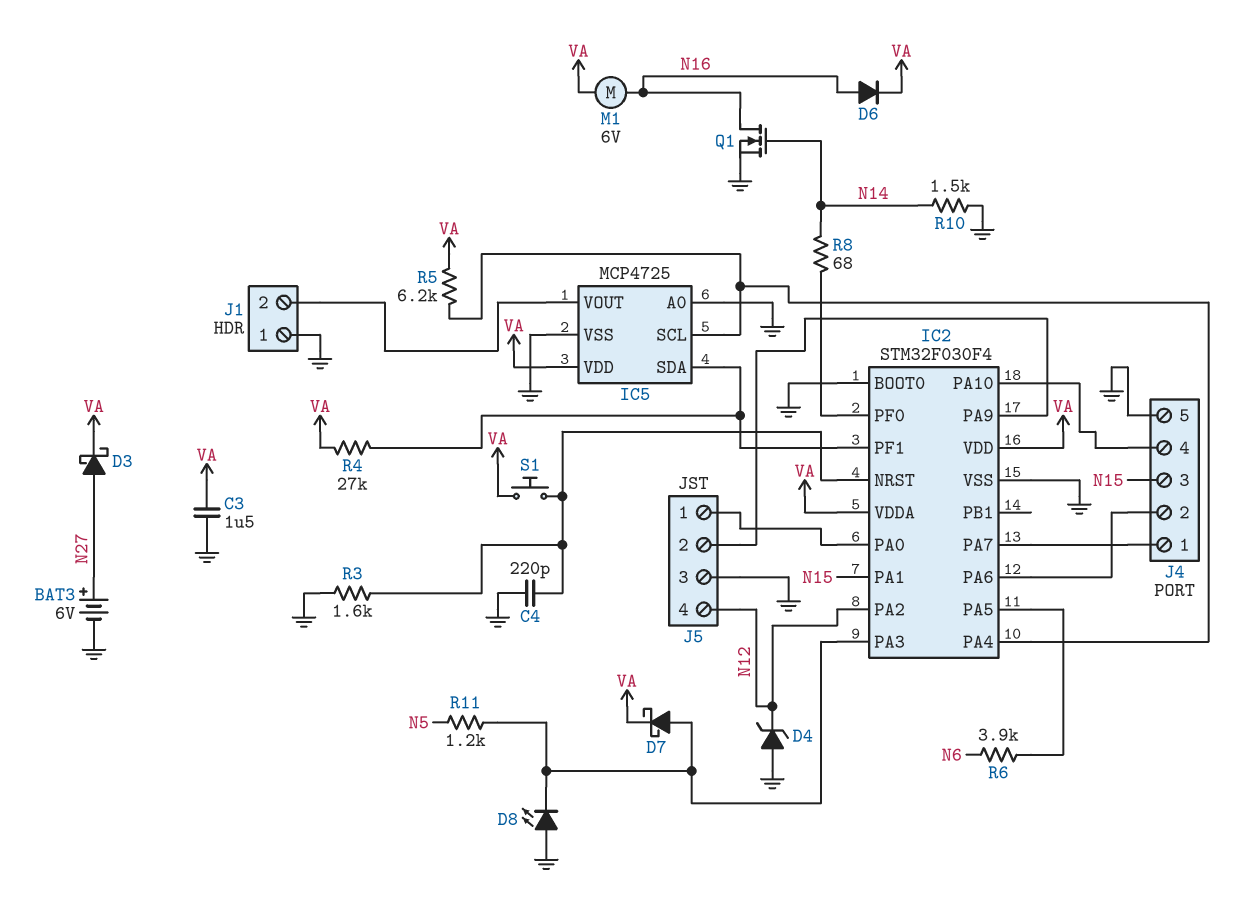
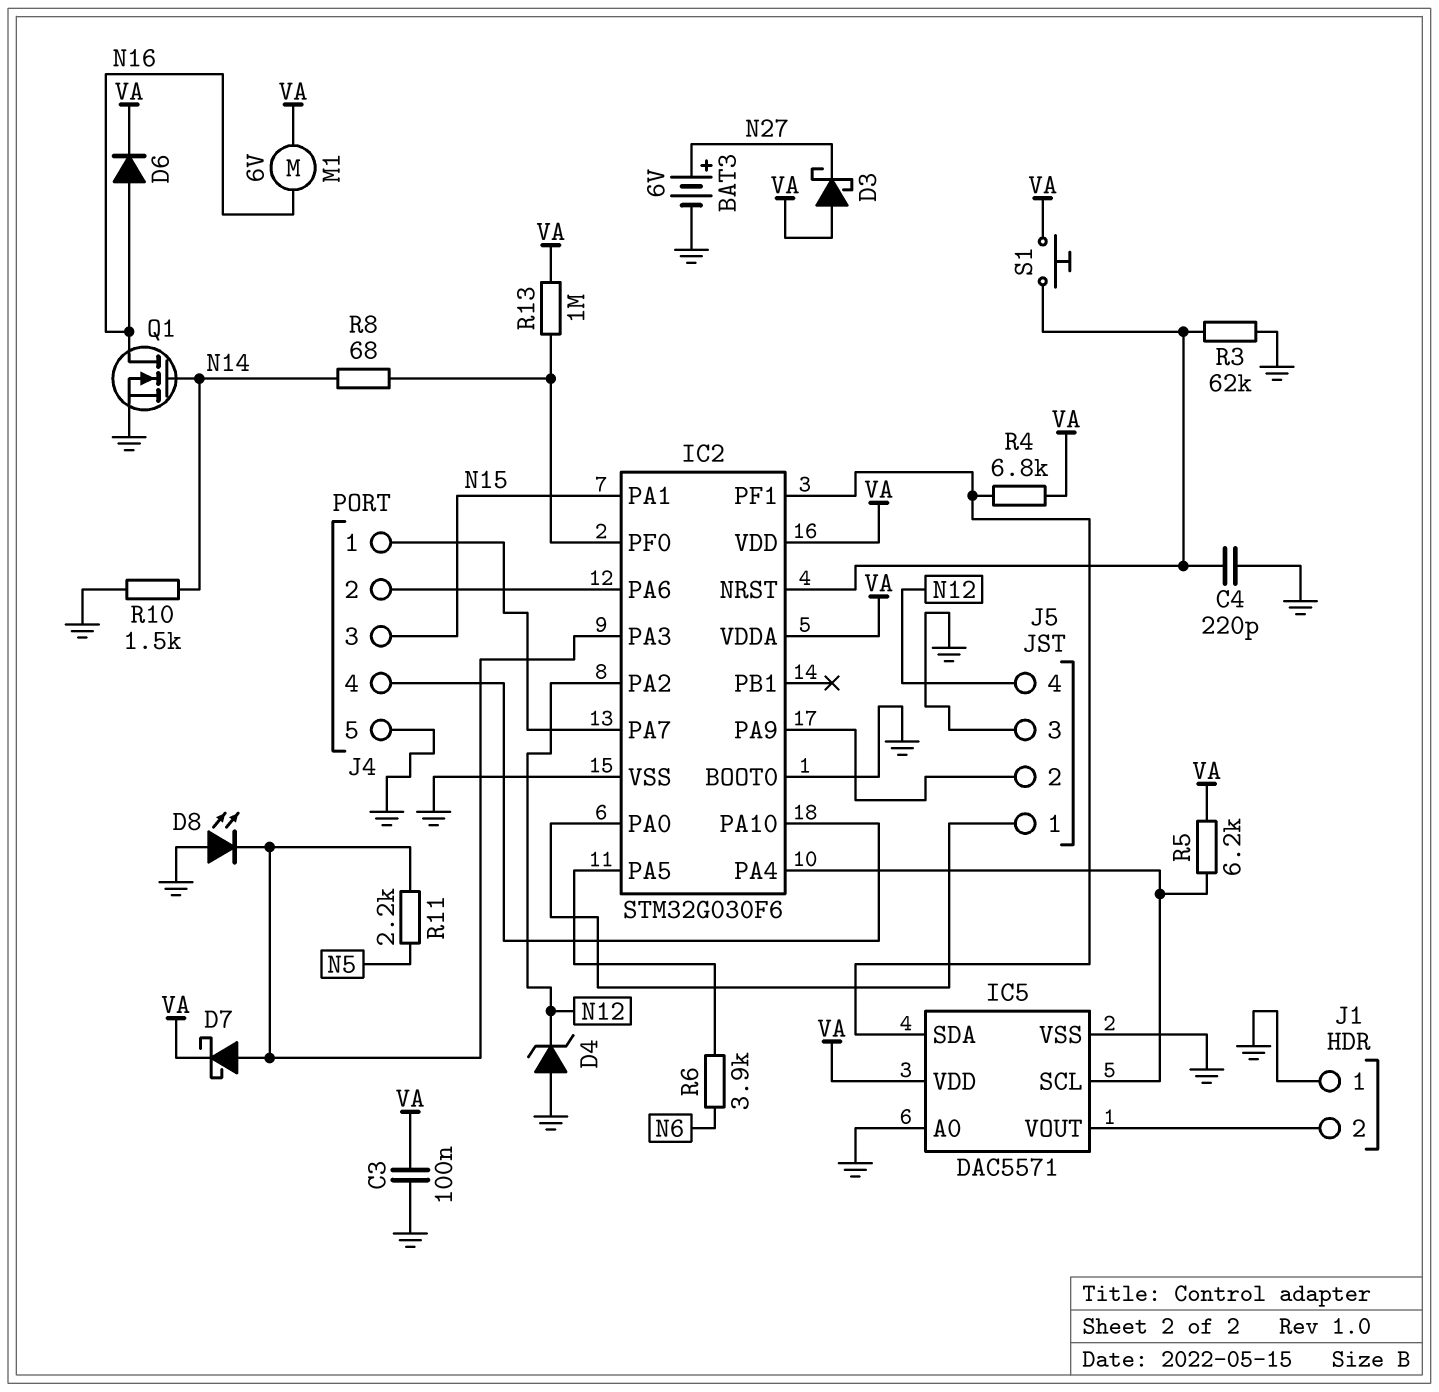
C3: 1.5uF (GND, VA) -> 100nF (GND, VA)
D3: schottky (A N27, K VA) -> schottky (A VA, K N27)
IC2: STM32F030F4 -> STM32G030F6
IC5: MCP4725 -> DAC5571
R3: 1.6k (GND, IC2/NRST) -> 62k (GND, IC2/NRST)
R4: 27k (IC2/PF1, VA) -> 6.8k (IC2/PF1, VA)
R11: 1.2k (IC2/PA3, N5) -> 2.2k (IC2/PA3, N5)
R13: none -> 1M (IC2/PF0, VA)

